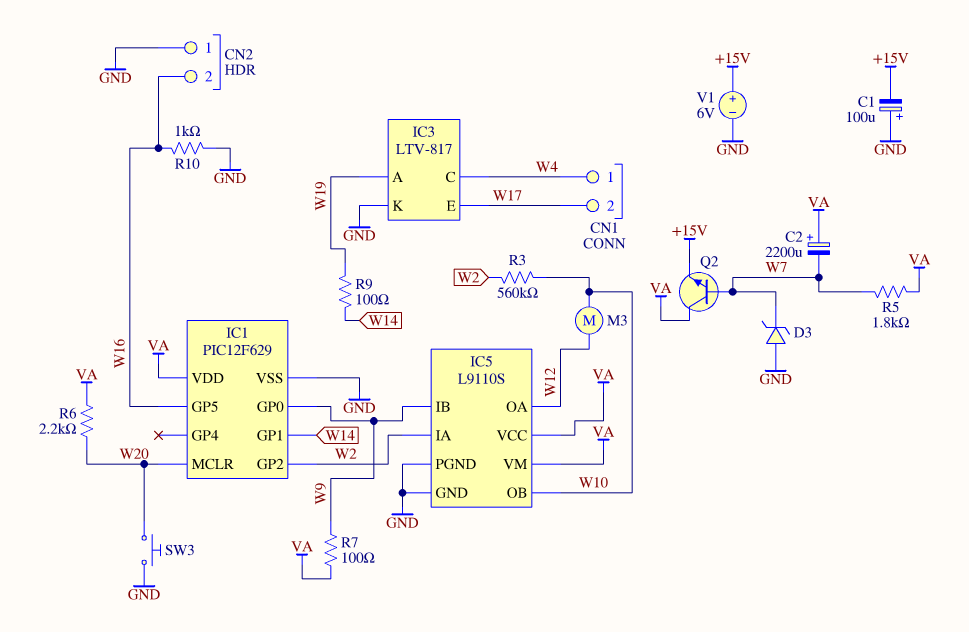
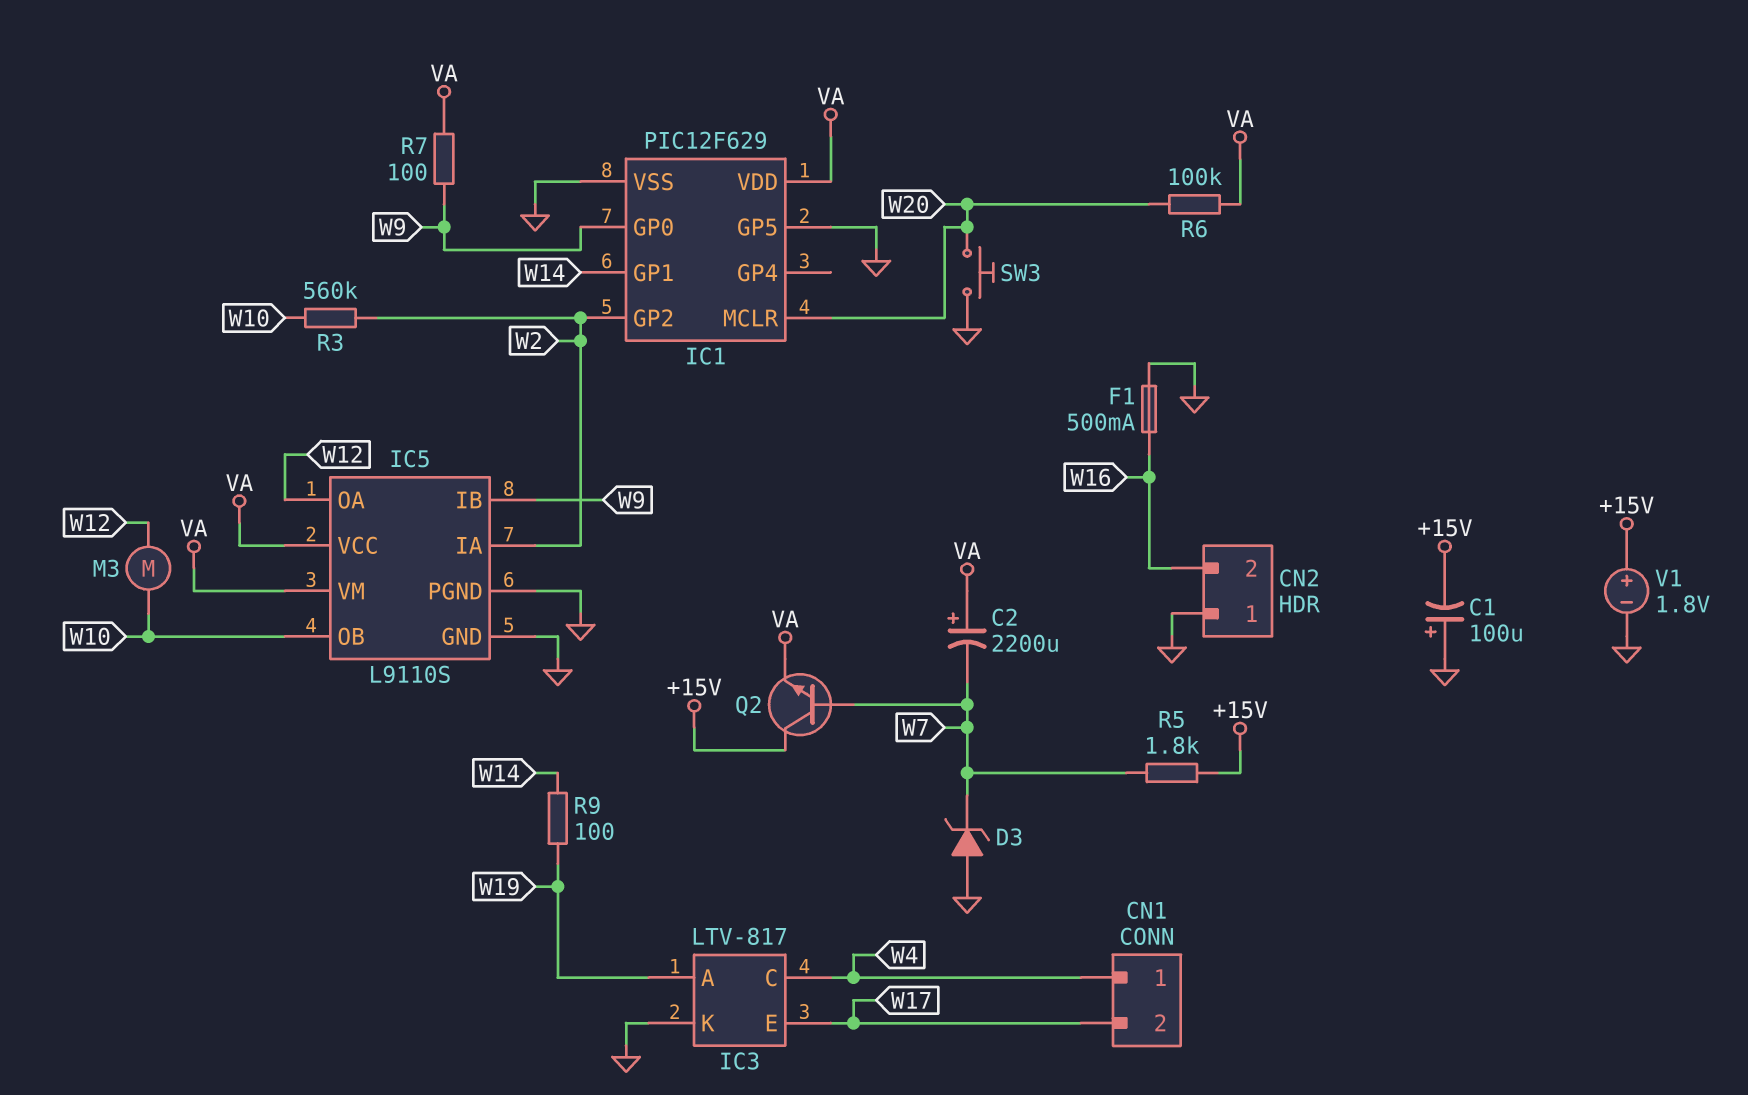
F1: none -> 500mA (GND, W16)
IC1 pin GP5: W16 -> GND
Q2: NPN (B W7, C VA, E +15V) -> NPN (B W7, C +15V, E VA)
R5: 1.8k (VA, W7) -> 1.8k (+15V, W7)
R6: 2.2k (VA, W20) -> 100k (VA, W20)
R10: 1k (GND, W16) -> none
V1: 6V (plus +15V, minus GND) -> 1.8V (plus +15V, minus GND)

